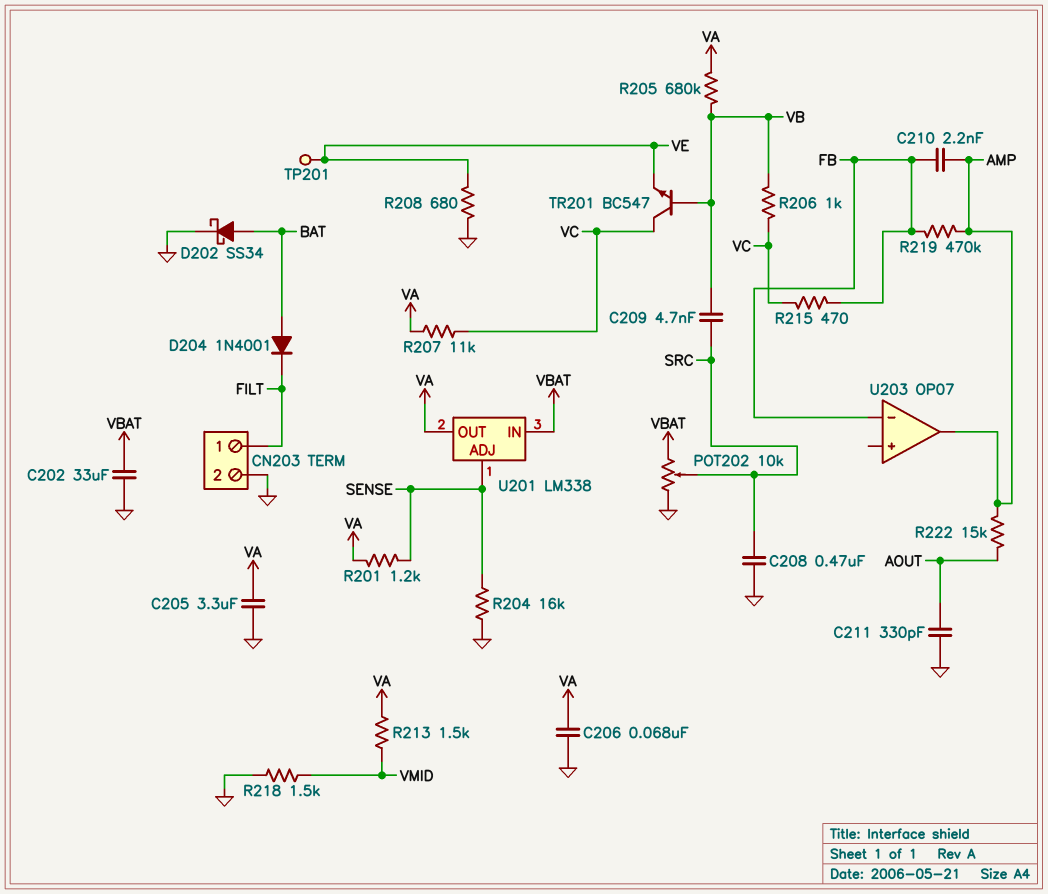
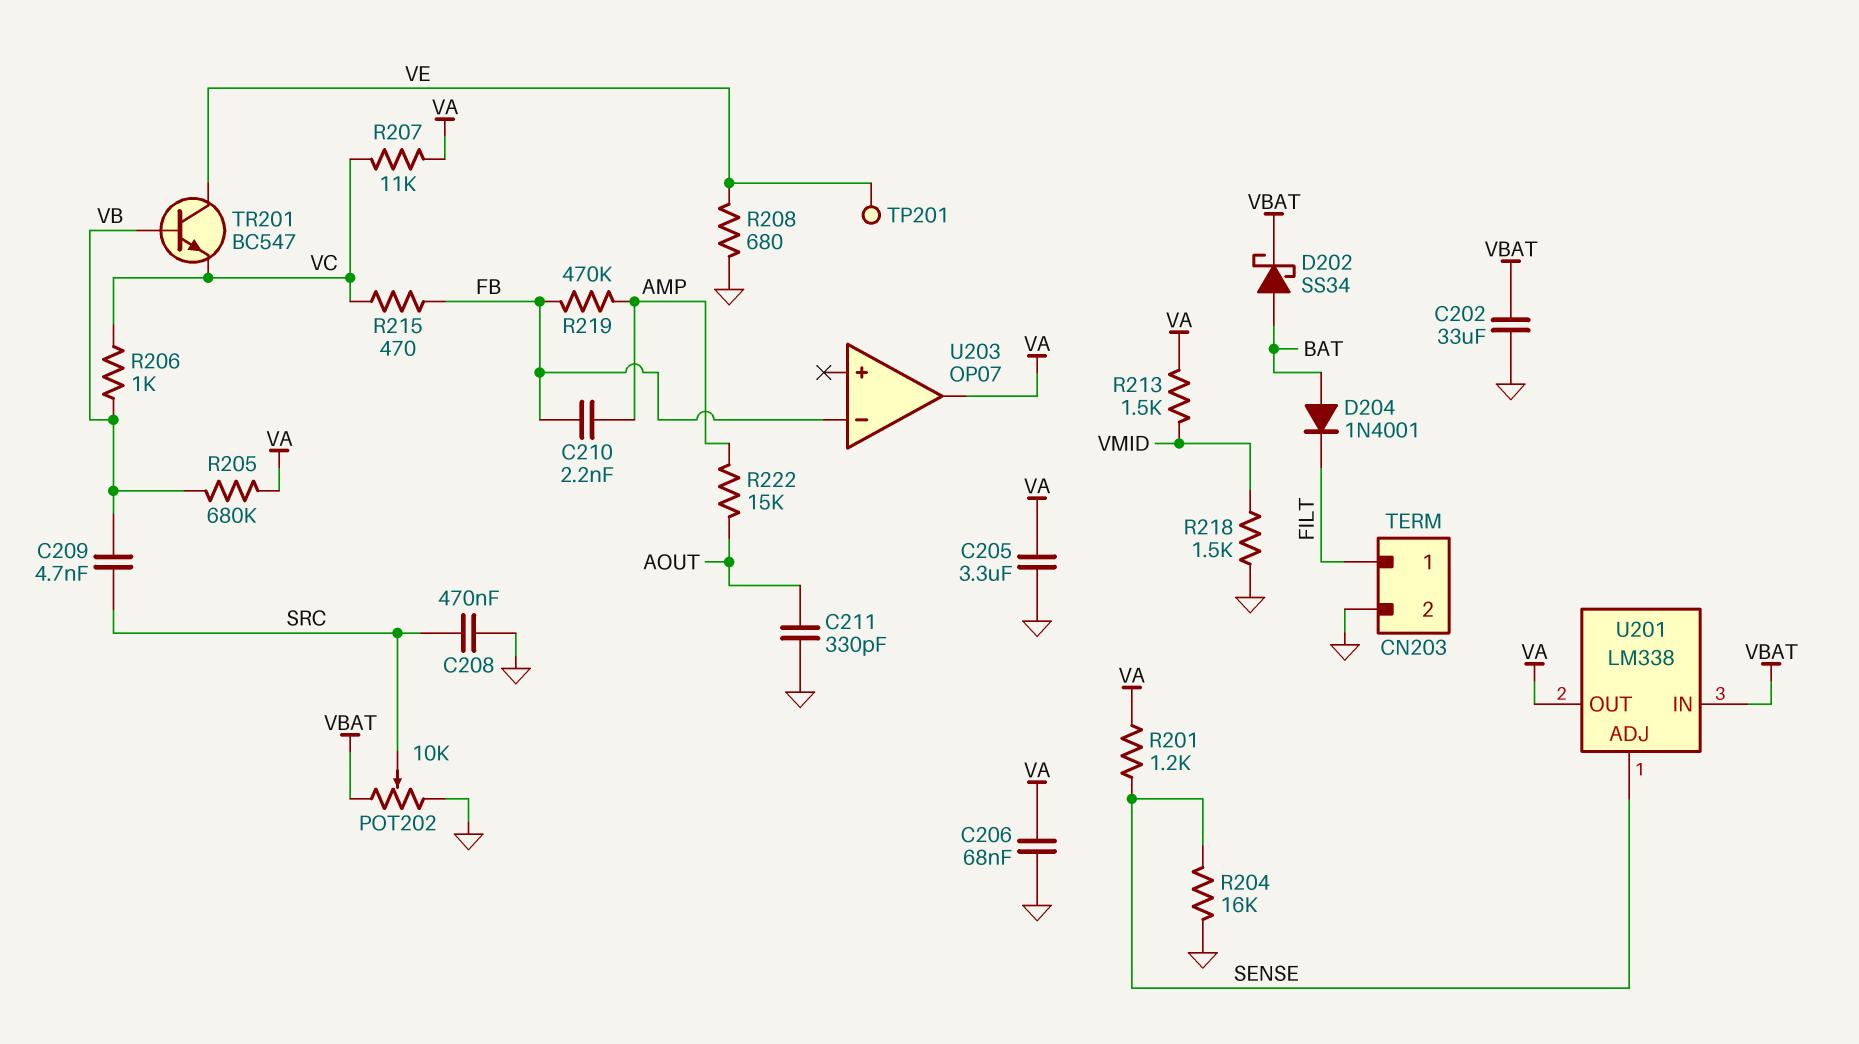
D202: schottky SS34 (A BAT, K GND) -> schottky SS34 (A BAT, K VBAT)
TR201: NPN BC547 (B VB, C VC, E VE) -> NPN BC547 (B VB, C VE, E VC)
U203 pin out: AMP -> VA

